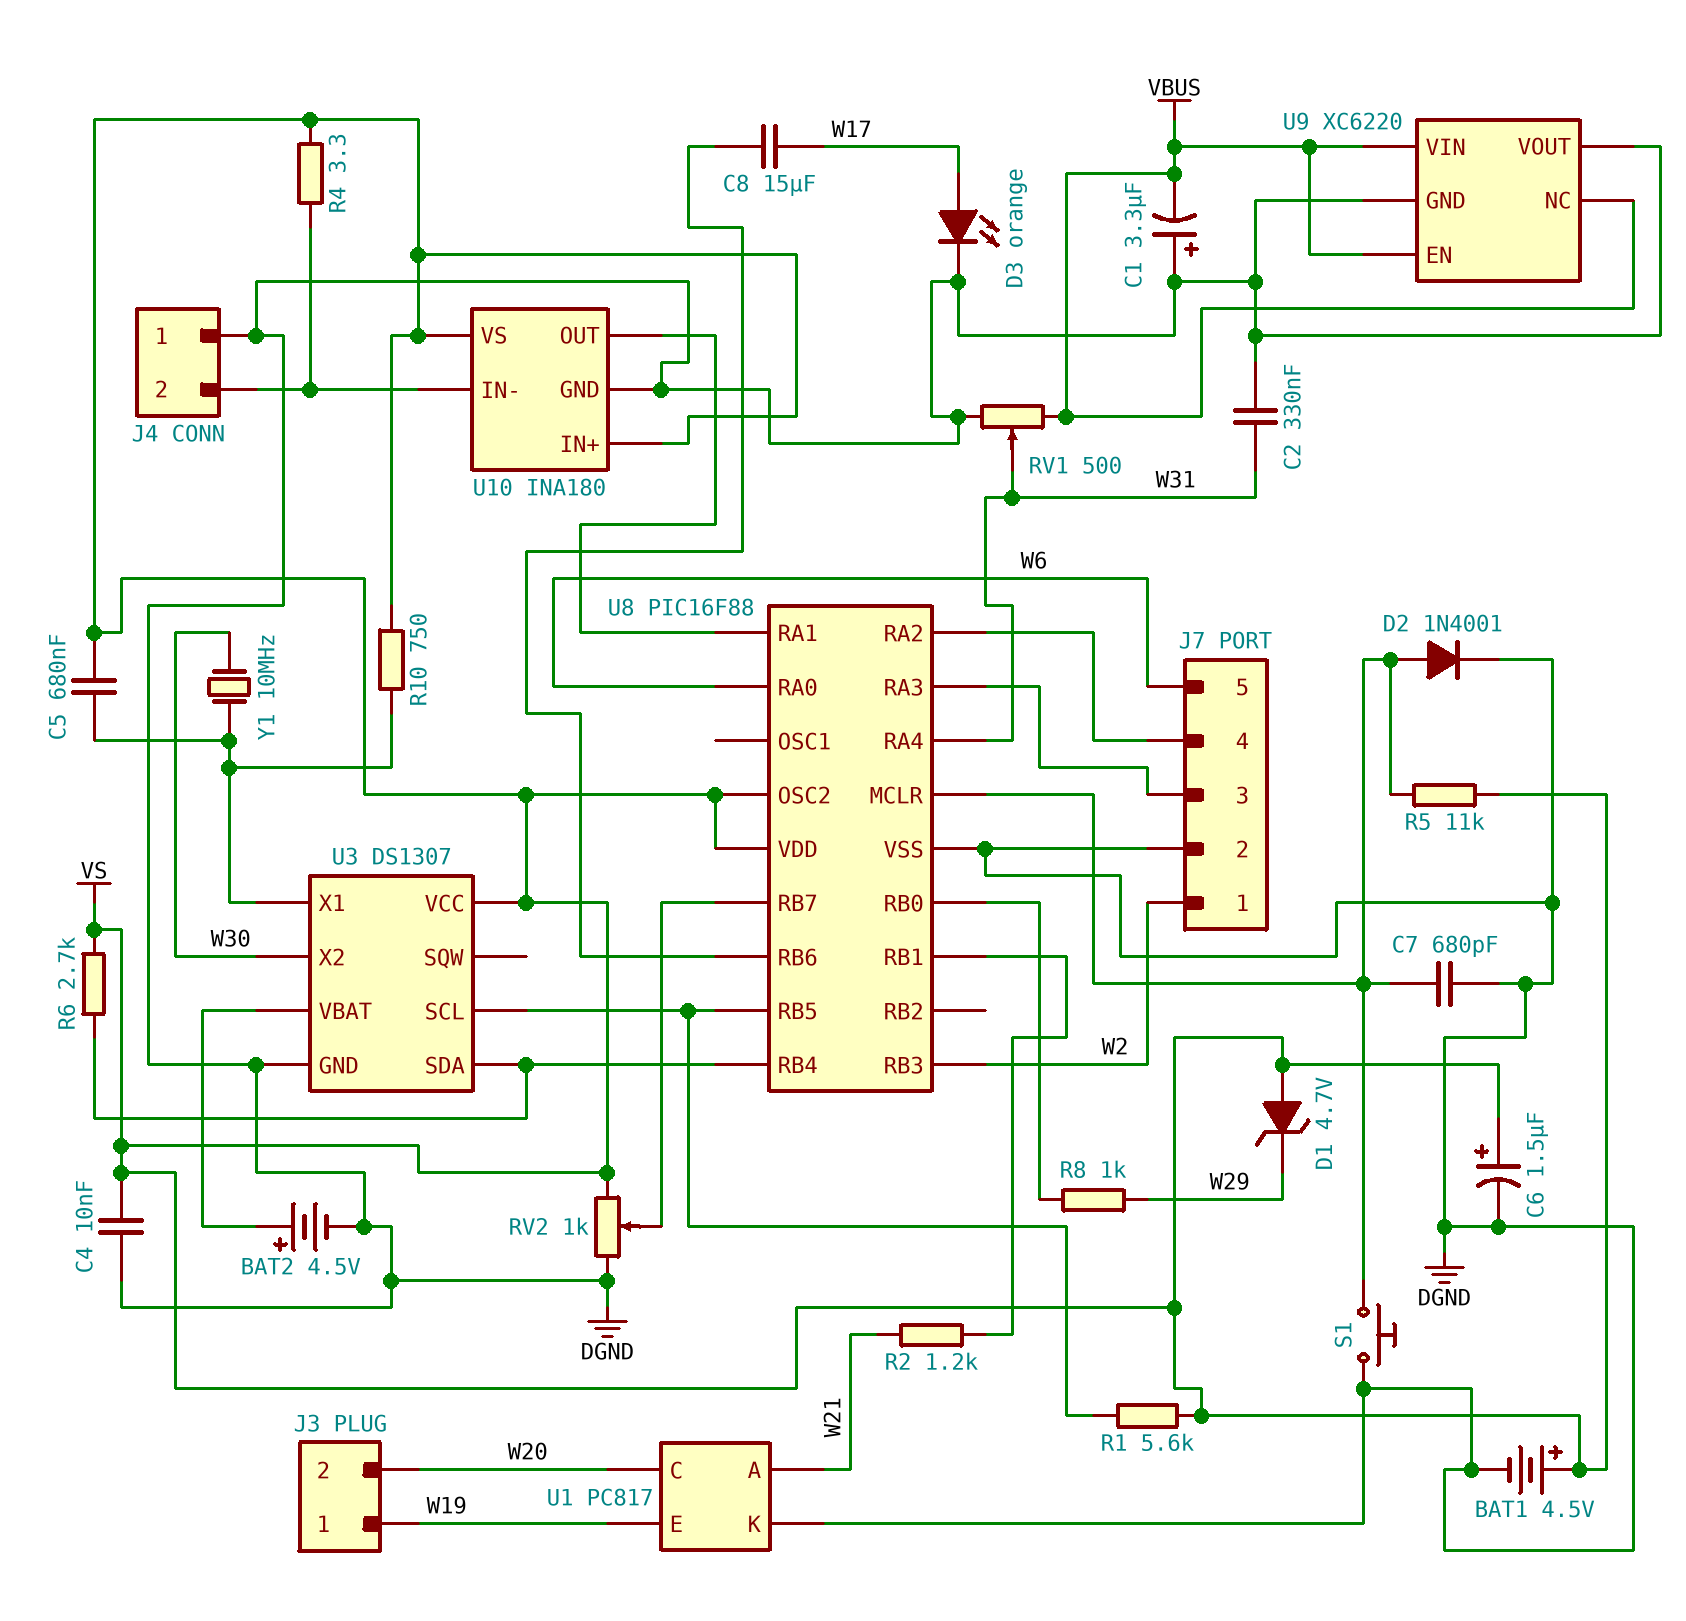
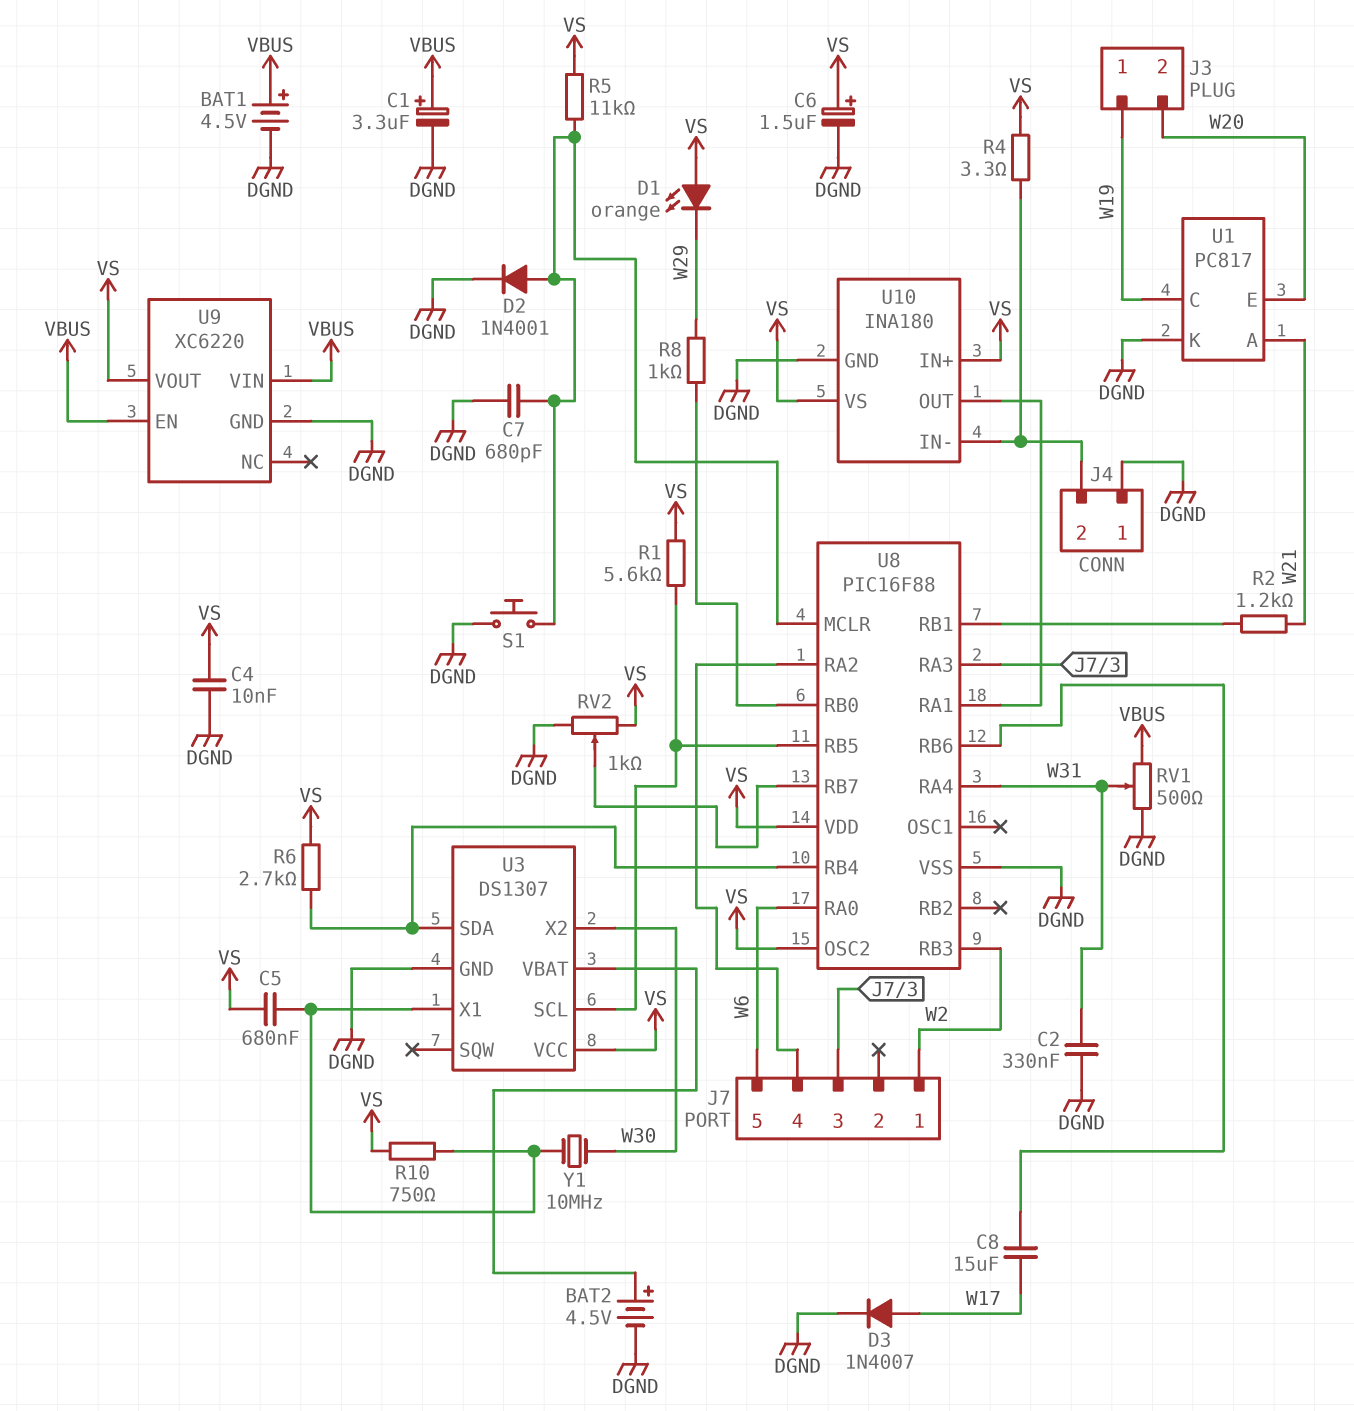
BAT1: 4.5V (plus VS, minus DGND) -> 4.5V (plus VBUS, minus DGND)
C1: 3.3uF (plus DGND, minus VBUS) -> 3.3uF (plus VBUS, minus DGND)
D1: zener 4.7V (A VS, K W29) -> LED orange (A VS, K W29)
D3: LED orange (A W17, K DGND) -> diode 1N4007 (A W17, K DGND)
J7 pin 2: DGND -> none
U1 pin C: W20 -> W19
U1 pin E: W19 -> W20
U9 pin NC: VBUS -> none
U9 pin VOUT: DGND -> VS

